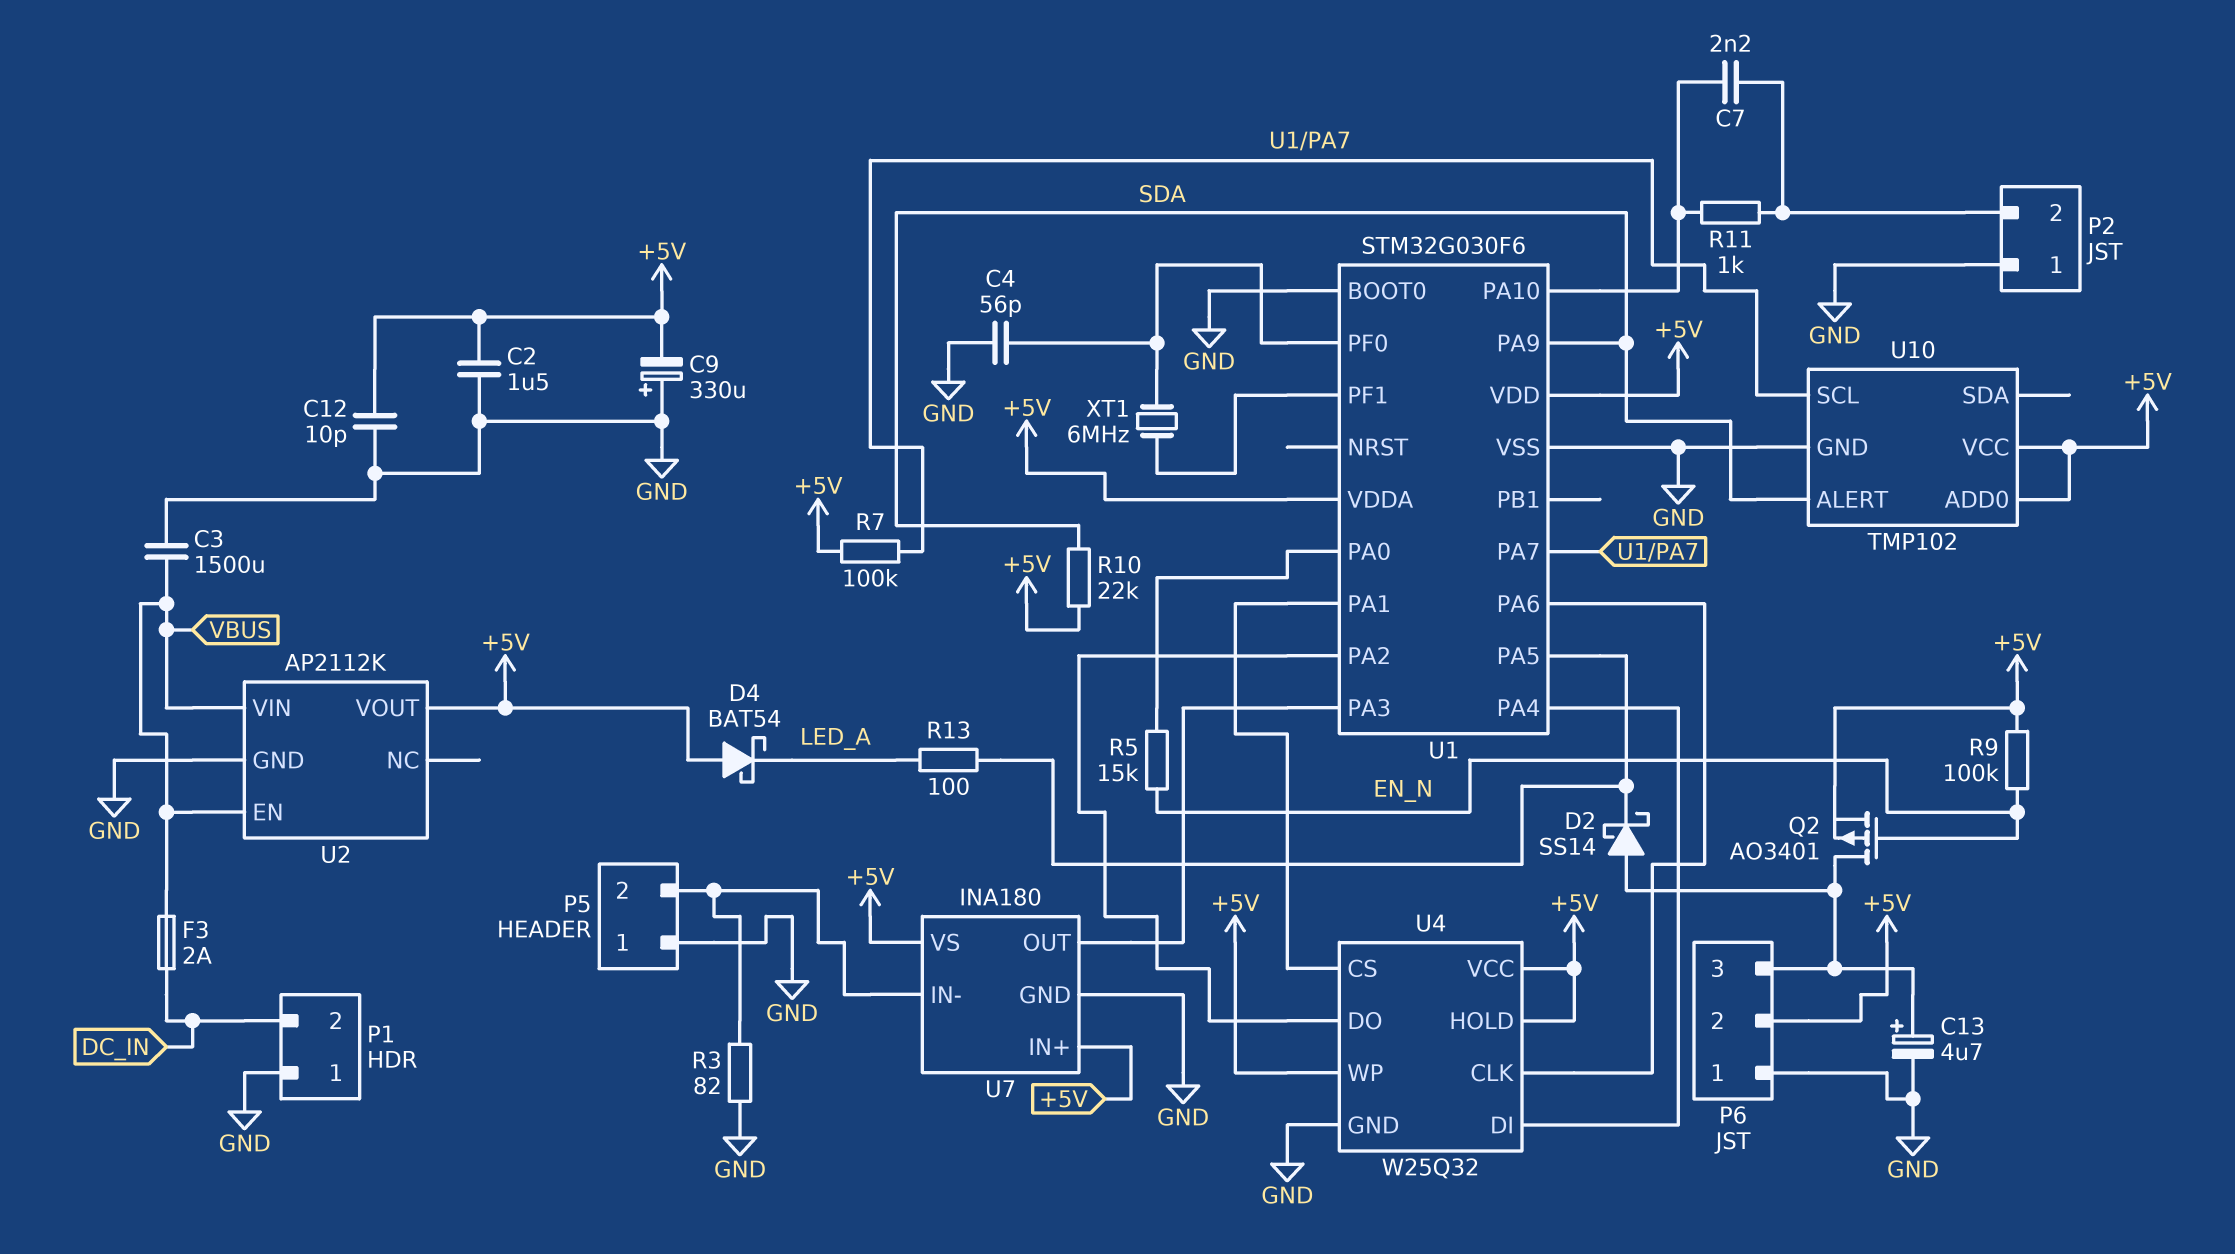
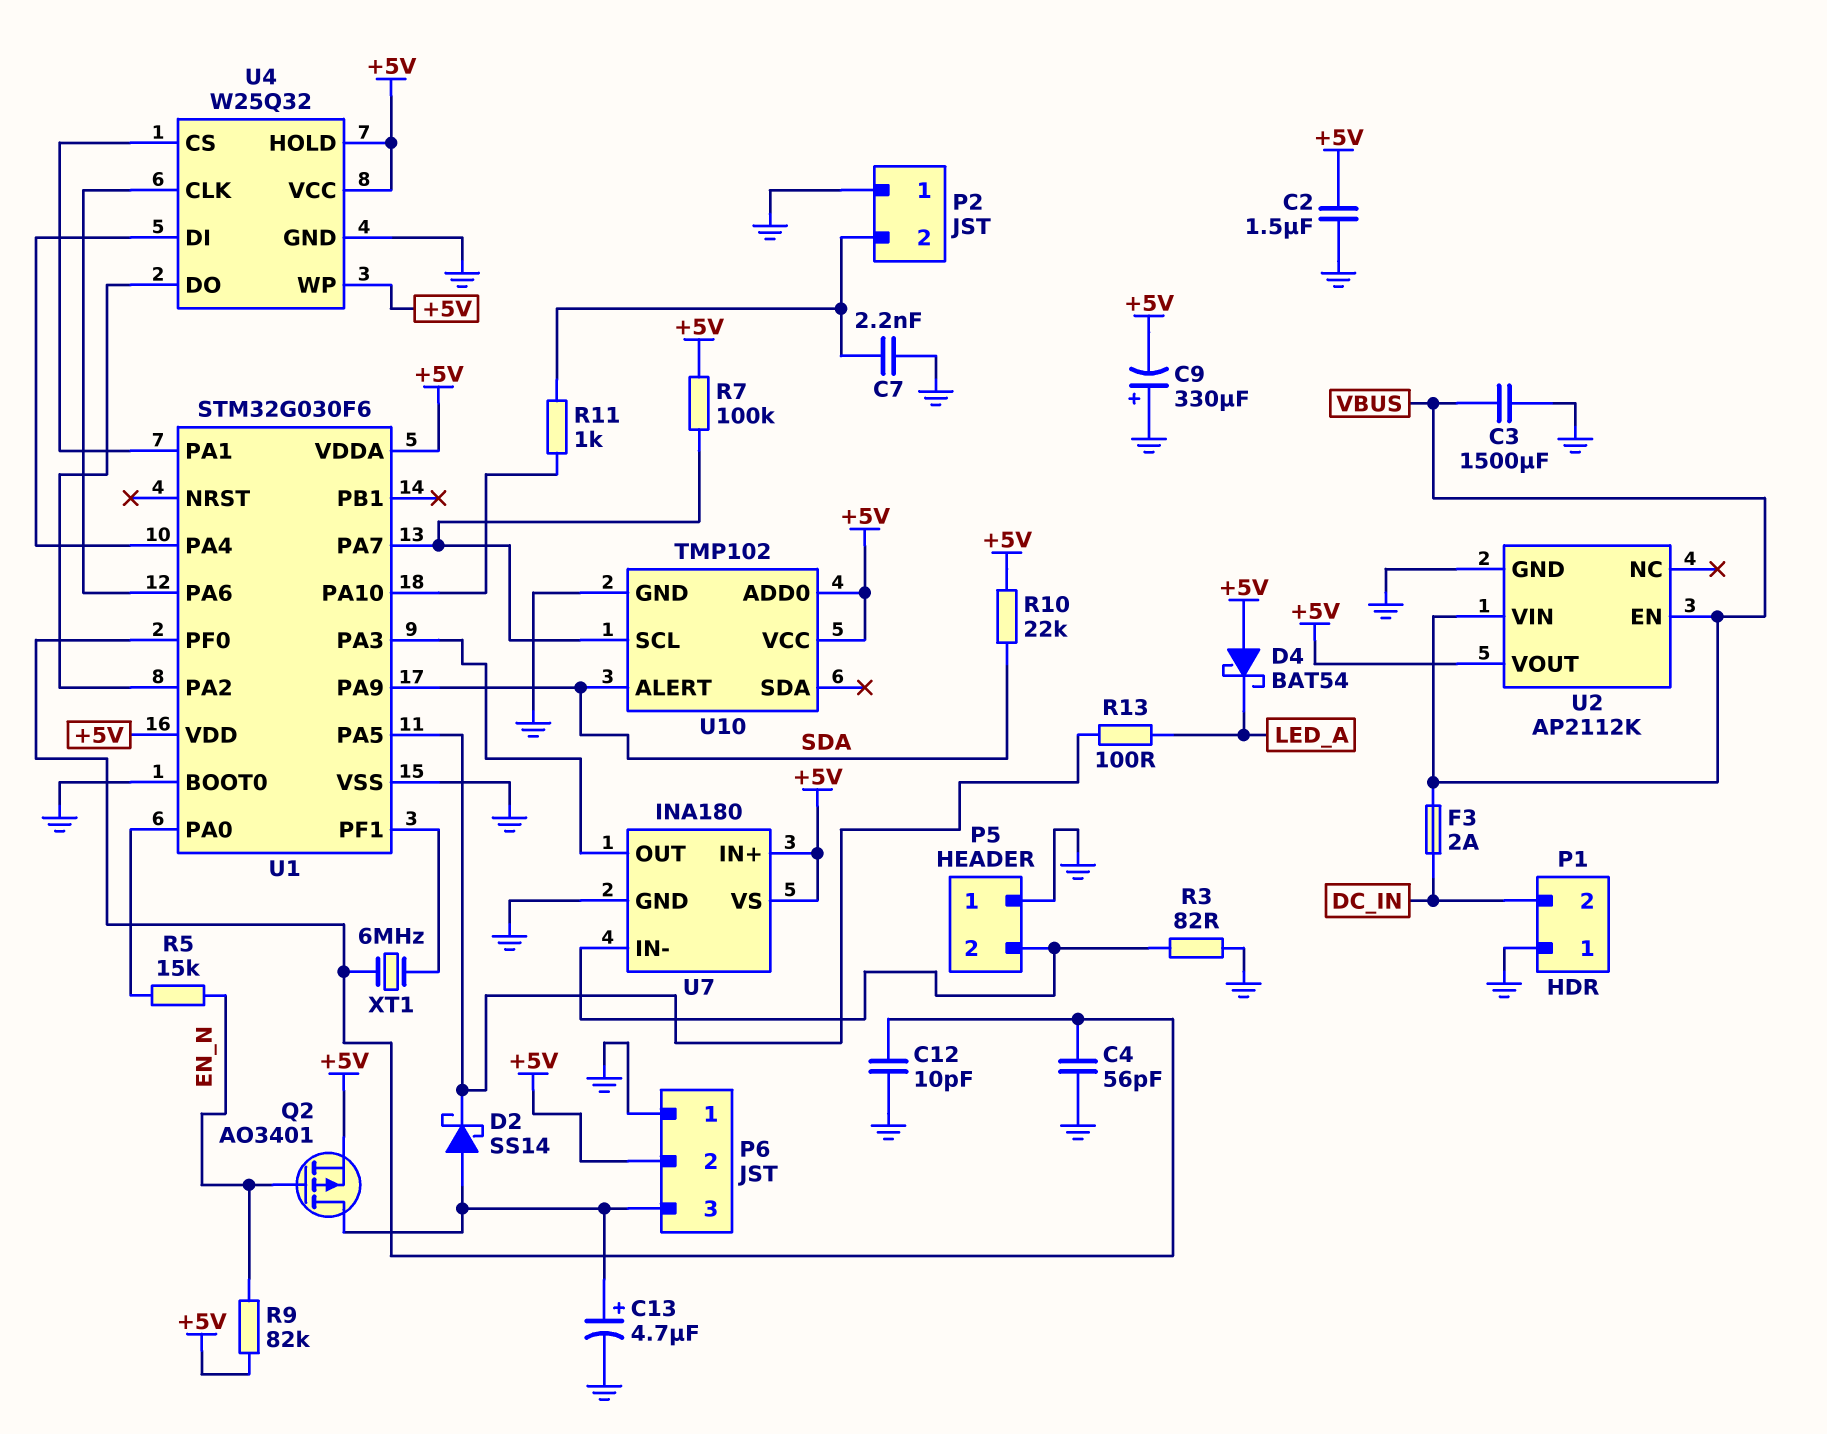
C7: 2.2nF (P2/2, U1/PA10) -> 2.2nF (GND, P2/2)
C12: 10pF (+5V, GND) -> 10pF (GND, U1/PF0)
R9: 100k (+5V, EN_N) -> 82k (+5V, EN_N)

